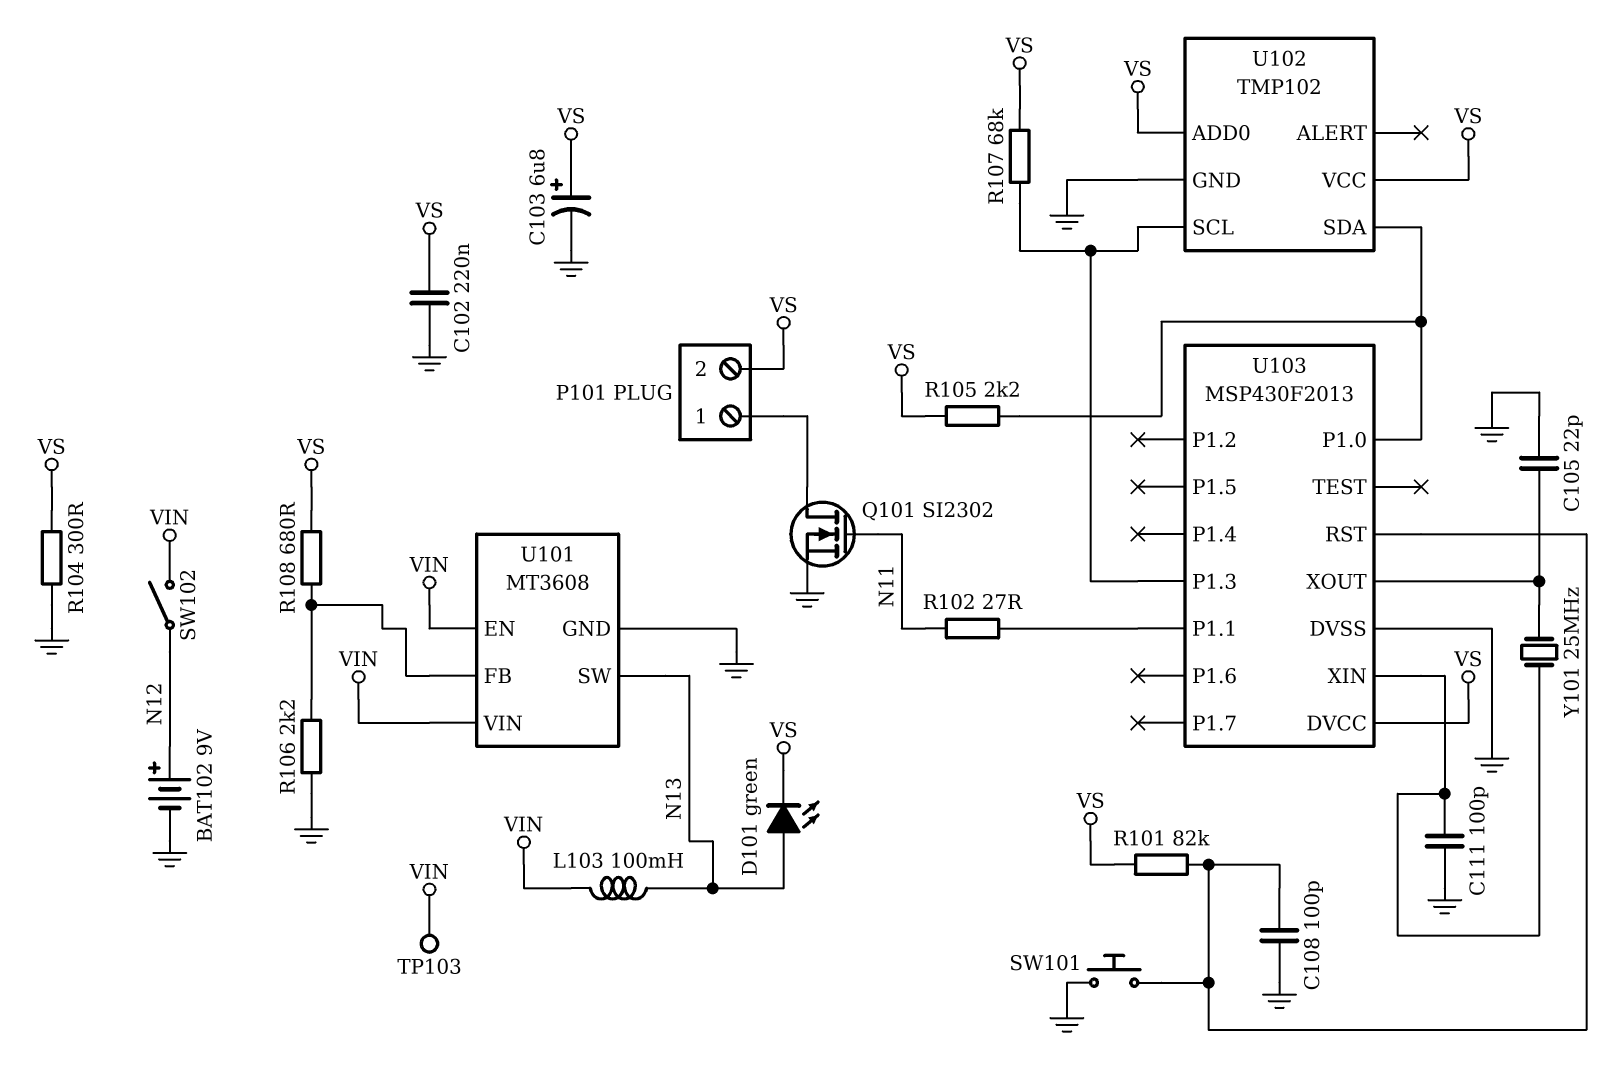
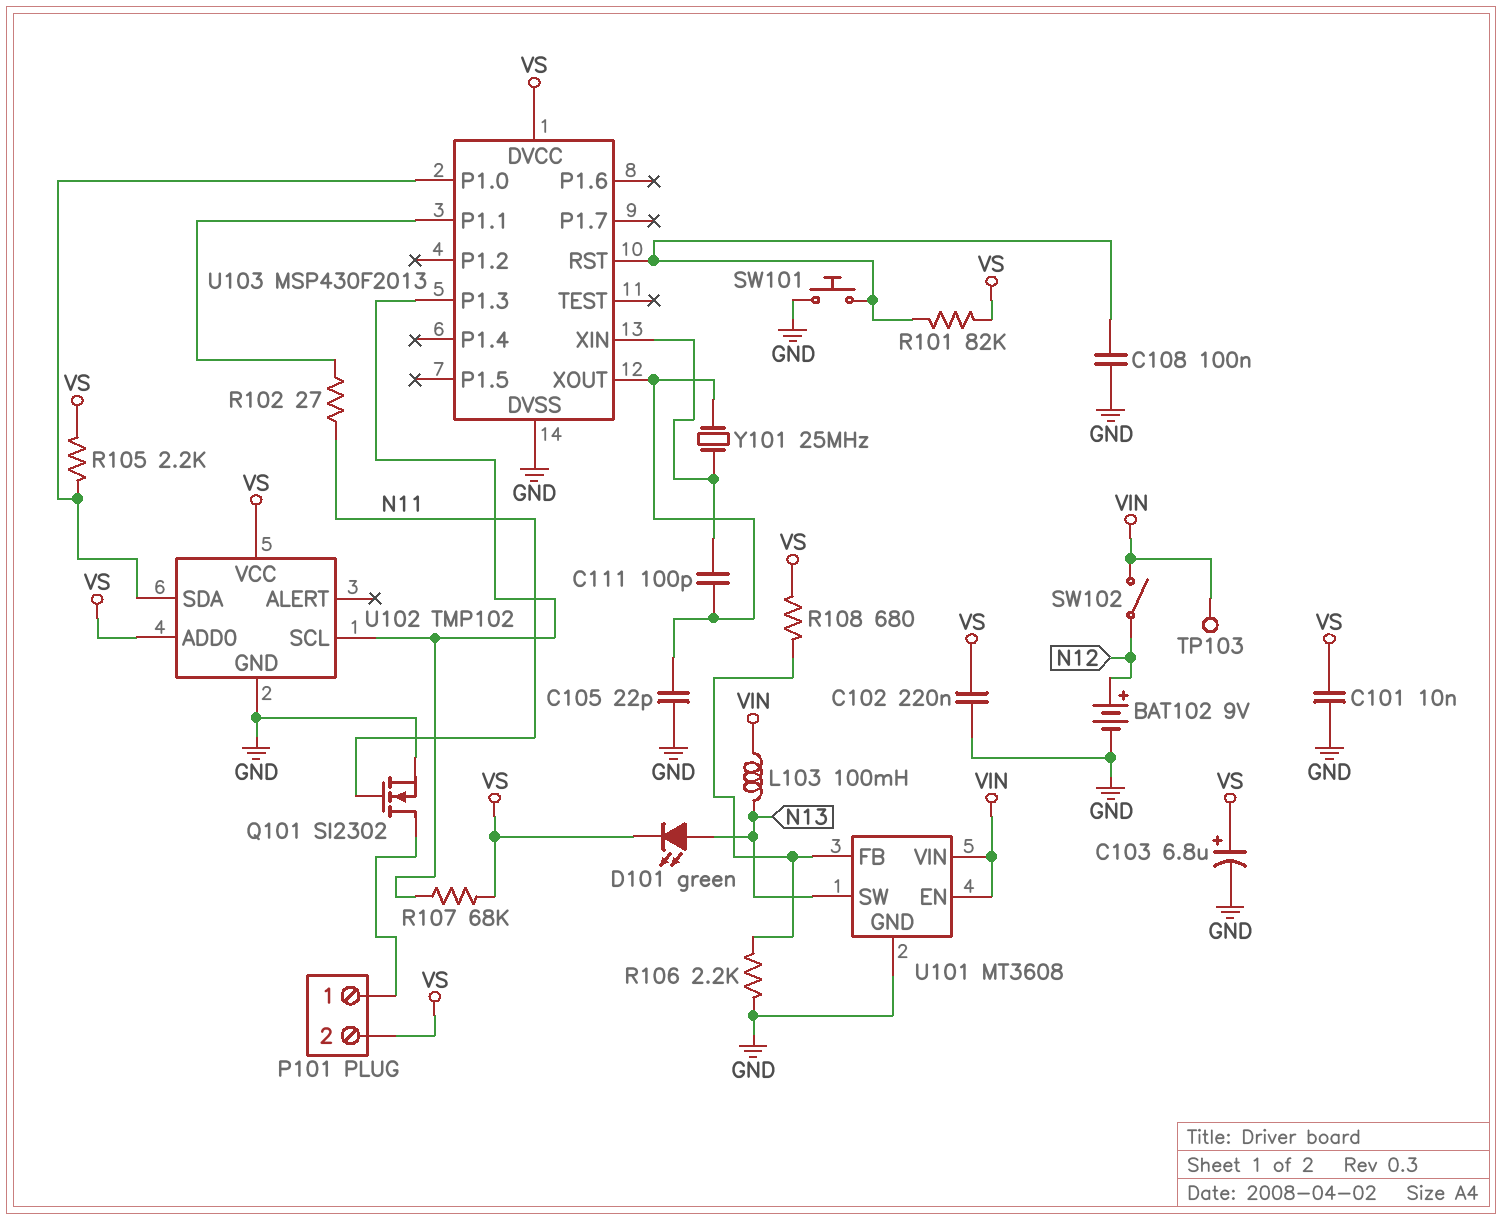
C101: none -> 10nF (GND, VS)
C108: 100pF (GND, U103/RST) -> 100nF (GND, U103/RST)
C111: 100pF (GND, U103/XIN) -> 100pF (U103/XIN, U103/XOUT)
R104: 300 (GND, VS) -> none

